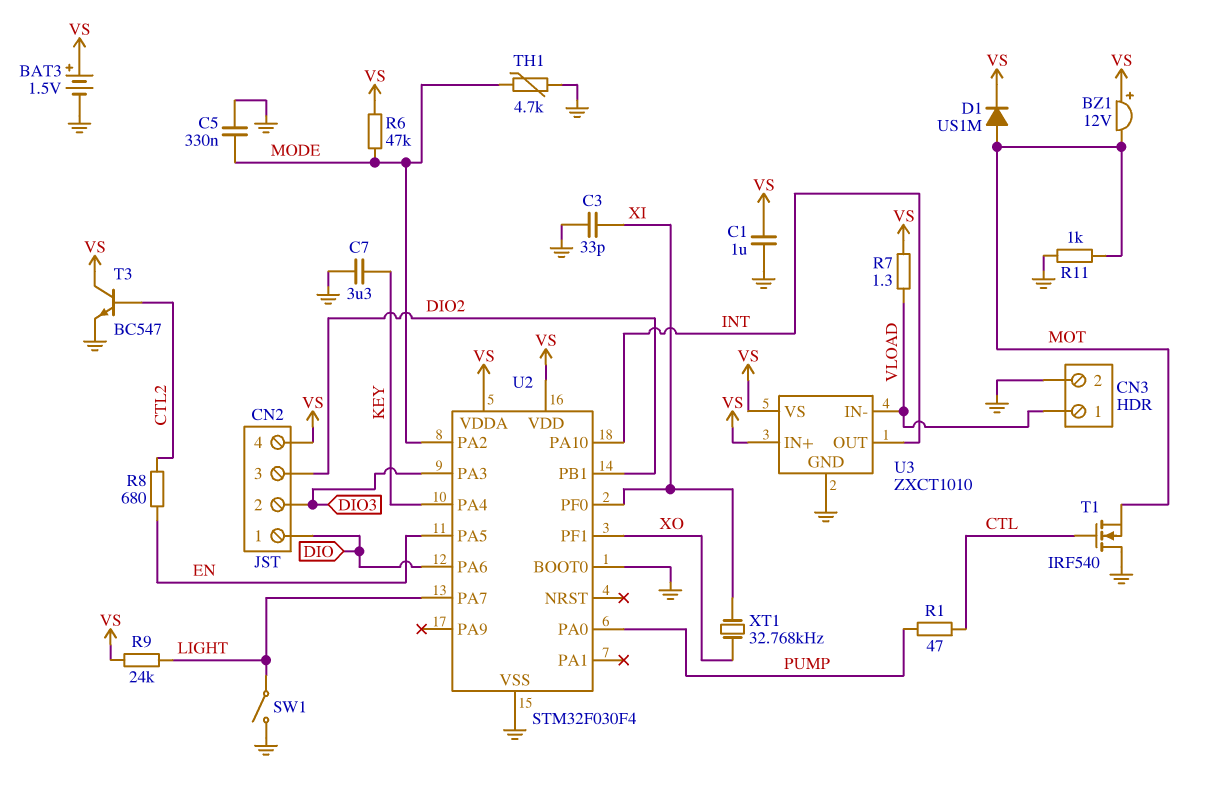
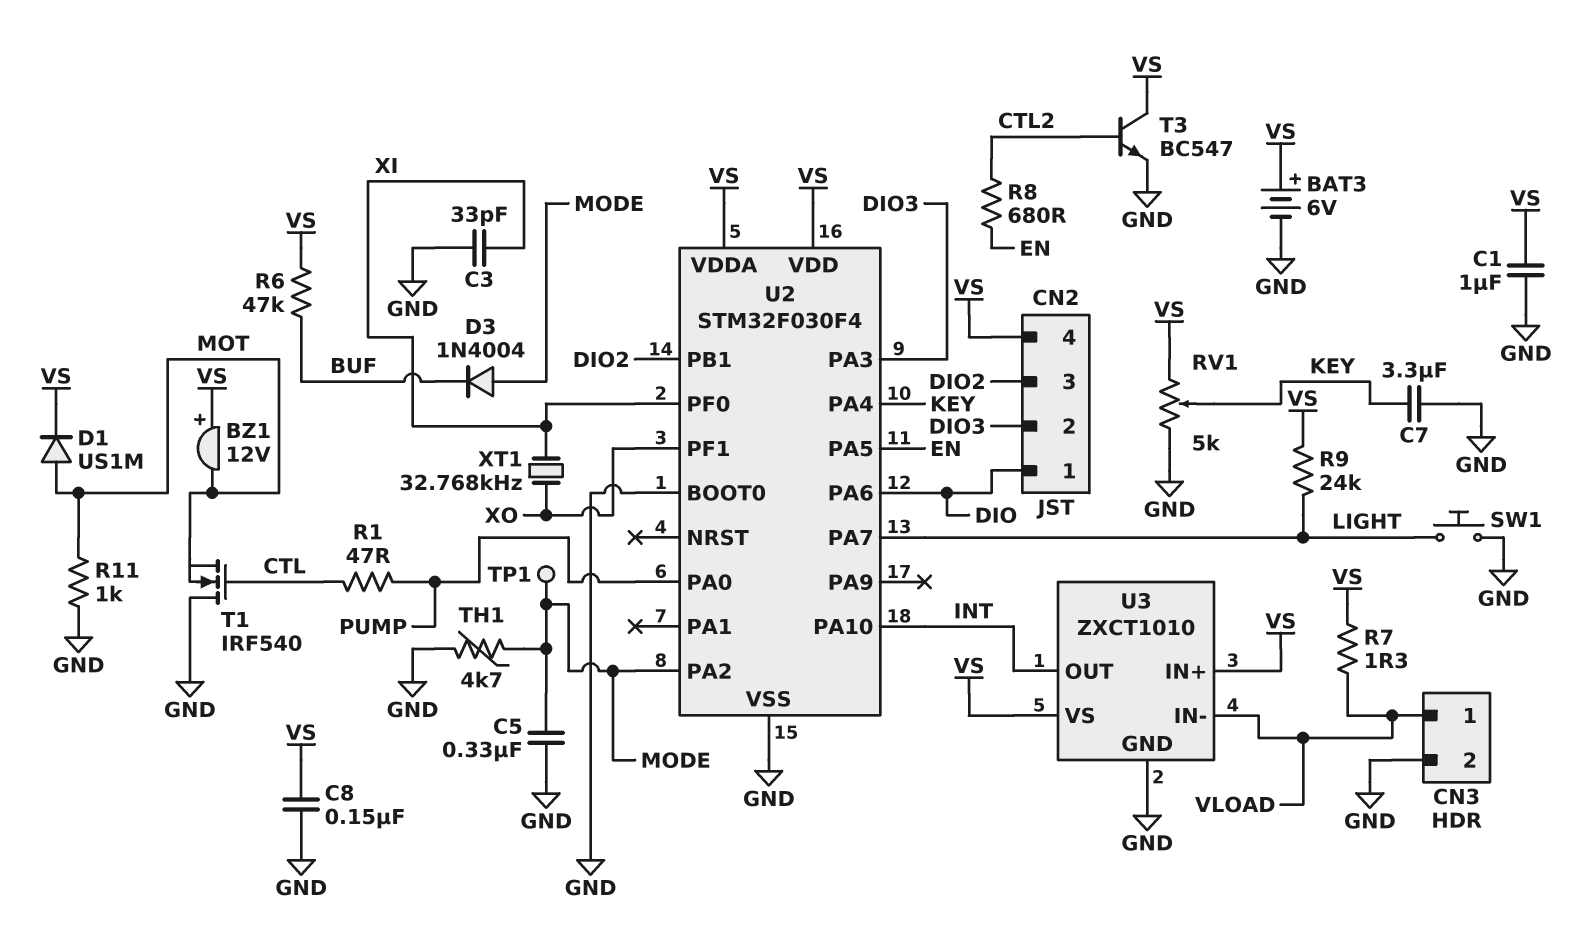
BAT3: 1.5V (plus VS, minus GND) -> 6V (plus VS, minus GND)
C8: none -> 150nF (GND, VS)
D3: none -> diode 1N4004 (A MODE, K BUF)
R6: 47k (MODE, VS) -> 47k (BUF, VS)
RV1: none -> 5k (GND, VS, wiper KEY)
SW1: switch (GND, LIGHT) -> button (GND, LIGHT)
TP1: none -> test point (MODE)

